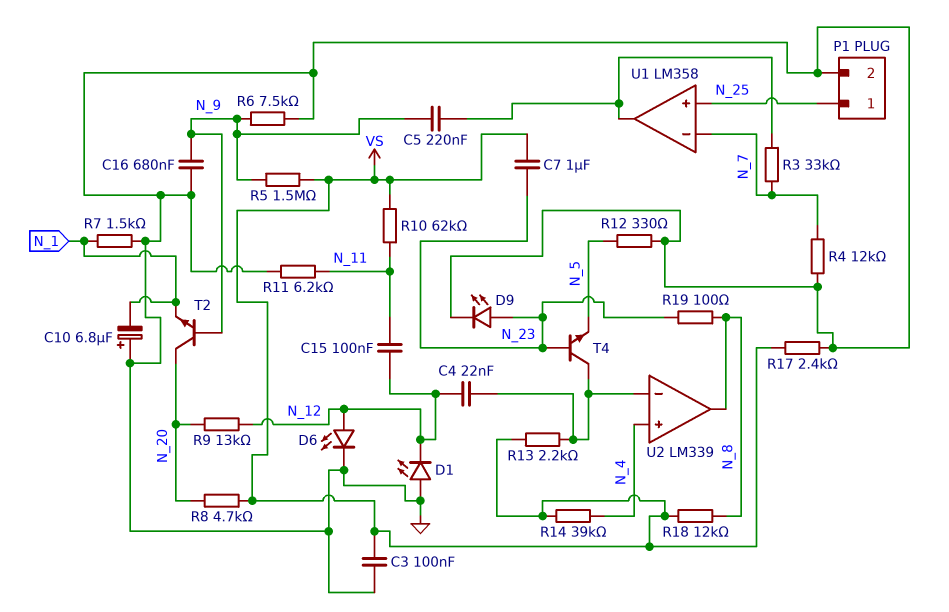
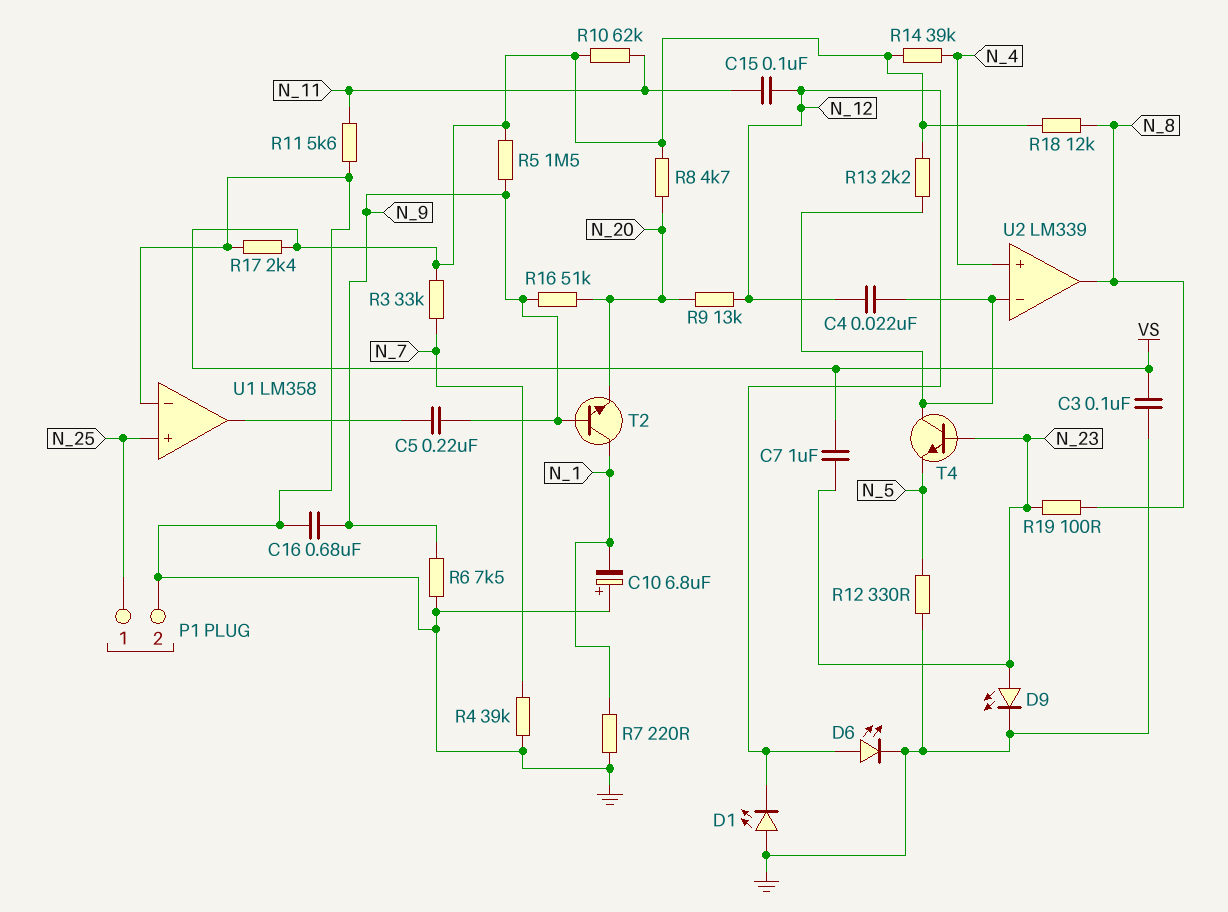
R3: 33k (N_7, U1/out) -> 33k (N_7, VS)
R4: 12k (GND, N_7) -> 39k (GND, N_7)
R7: 1.5k (GND, N_1) -> 220 (GND, N_1)
R11: 6.2k (GND, N_11) -> 5.6k (GND, N_11)
R16: none -> 51k (N_9, N_20)
T2: NPN (B N_9, C N_20, E N_1) -> NPN (B N_9, C N_1, E N_20)
U1 pin in-: N_7 -> GND

